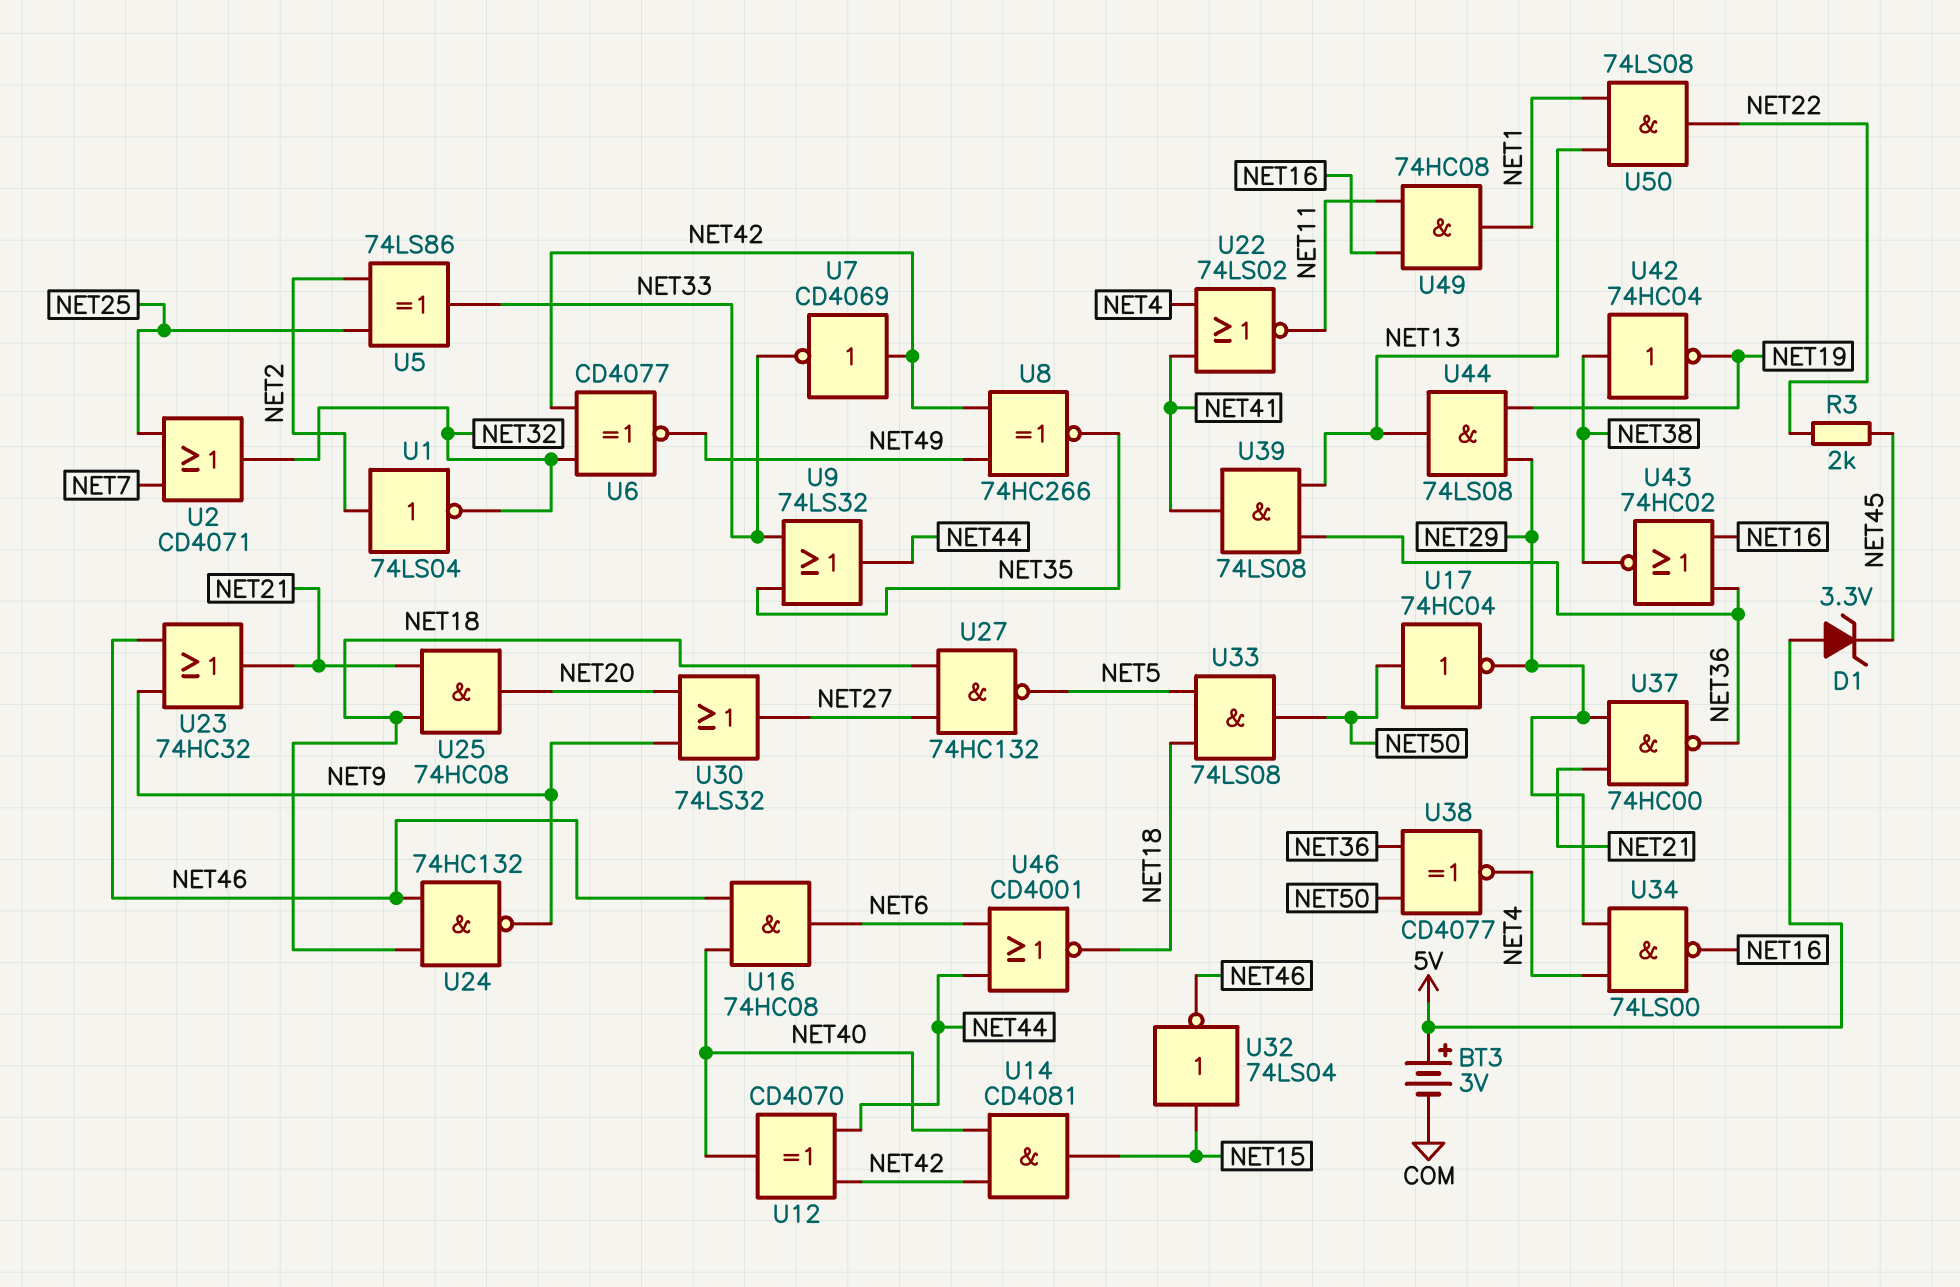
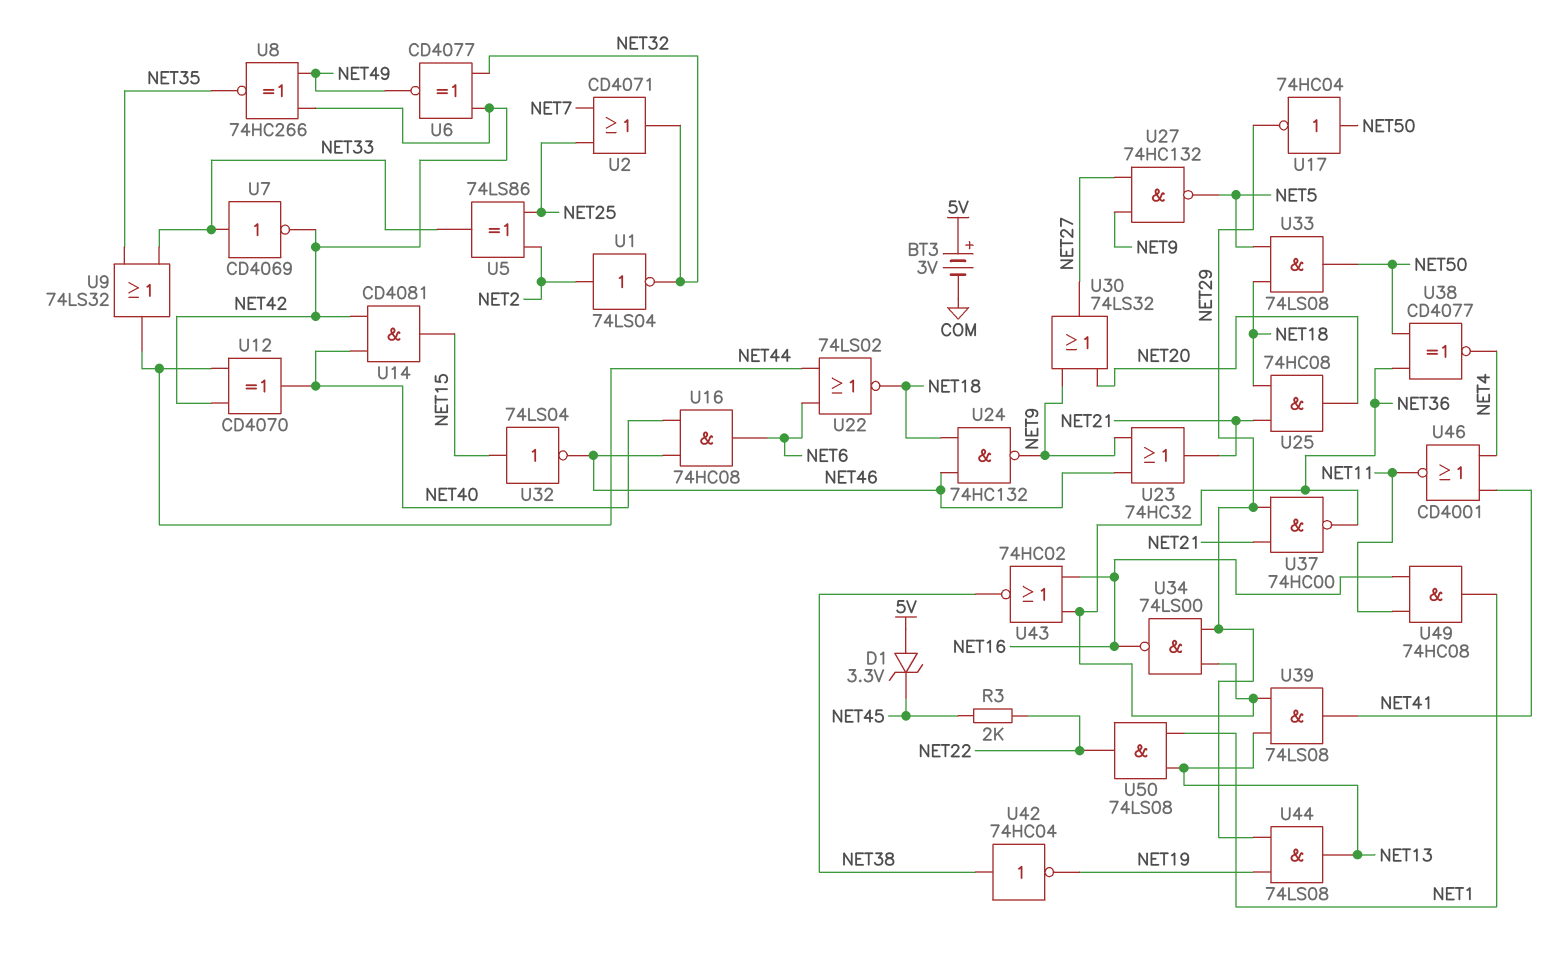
U7: NOT CD4069 (in NET42, out NET33) -> NOT CD4069 (in NET33, out NET42)
U22: NOR 74LS02 (in NET4, in NET41, out NET11) -> NOR 74LS02 (in NET6, in NET44, out NET18)
U27: NAND 74HC132 (in NET18, in NET27, out NET5) -> NAND 74HC132 (in NET9, in NET27, out NET5)
U34: NAND 74LS00 (in NET4, in NET29, out NET16) -> NAND 74LS00 (in NET29, in NET36, out NET16)
U46: NOR CD4001 (in NET6, in NET44, out NET18) -> NOR CD4001 (in NET4, in NET41, out NET11)

